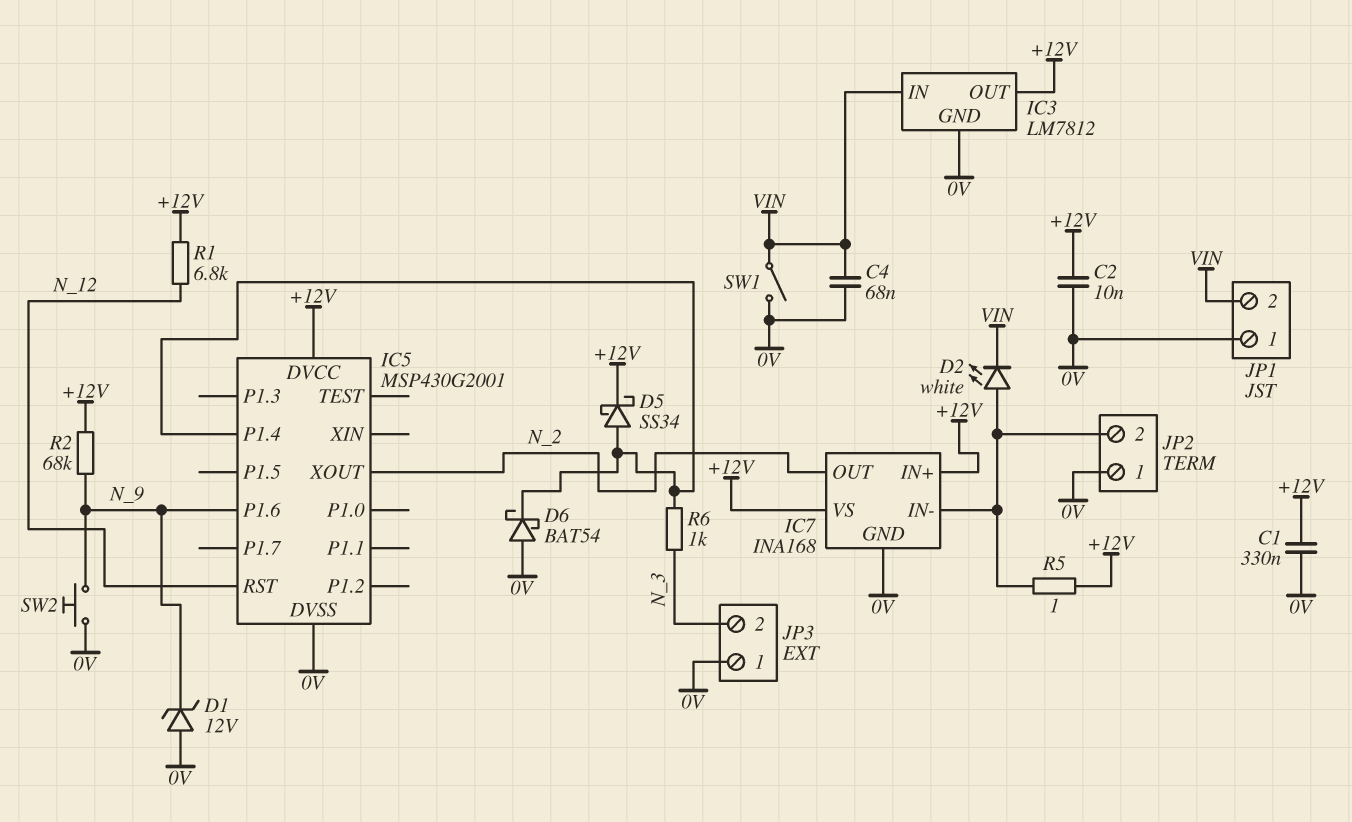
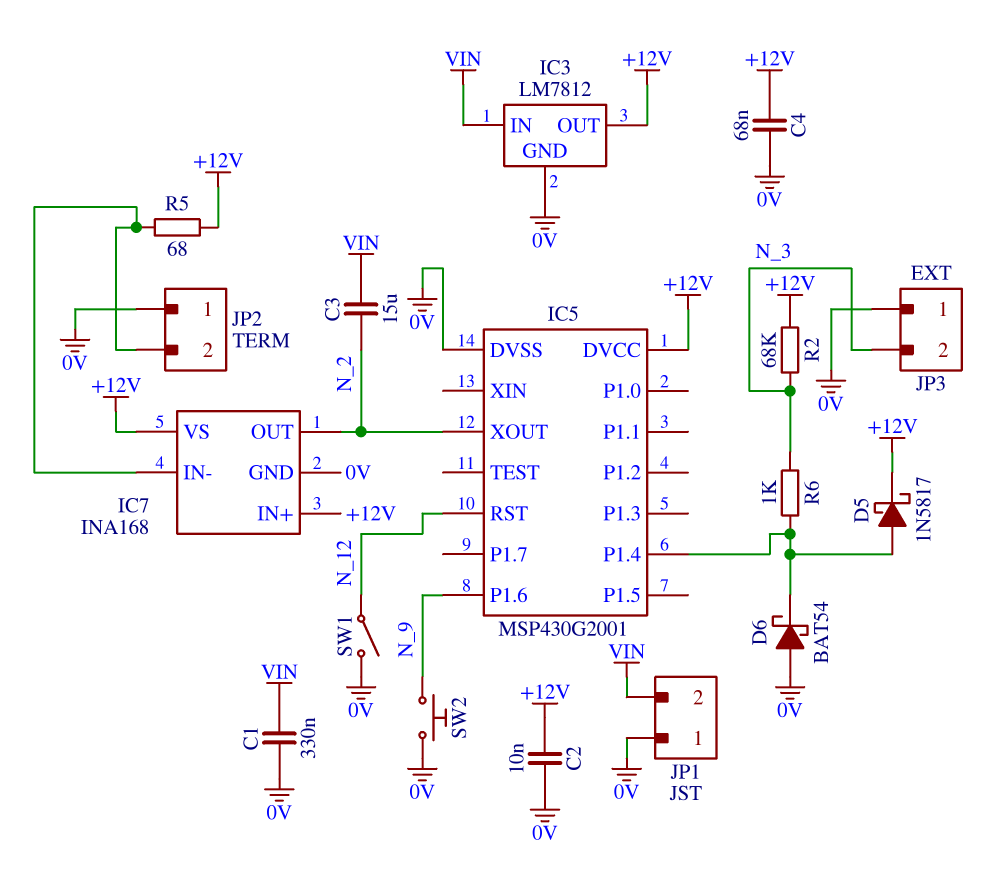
C1: 330nF (+12V, 0V) -> 330nF (0V, VIN)
C3: none -> 15uF (N_2, VIN)
C4: 68nF (0V, VIN) -> 68nF (+12V, 0V)
D1: zener 12V (A 0V, K N_9) -> none
D2: LED white (A IC7/IN-, K VIN) -> none
D5: schottky SS34 (A IC5/P1.4, K +12V) -> schottky 1N5817 (A IC5/P1.4, K +12V)
R1: 6.8k (+12V, N_12) -> none
R2: 68k (+12V, N_9) -> 68k (+12V, N_3)
R5: 1 (+12V, IC7/IN-) -> 68 (+12V, IC7/IN-)
SW1: switch (0V, VIN) -> switch (0V, N_12)

